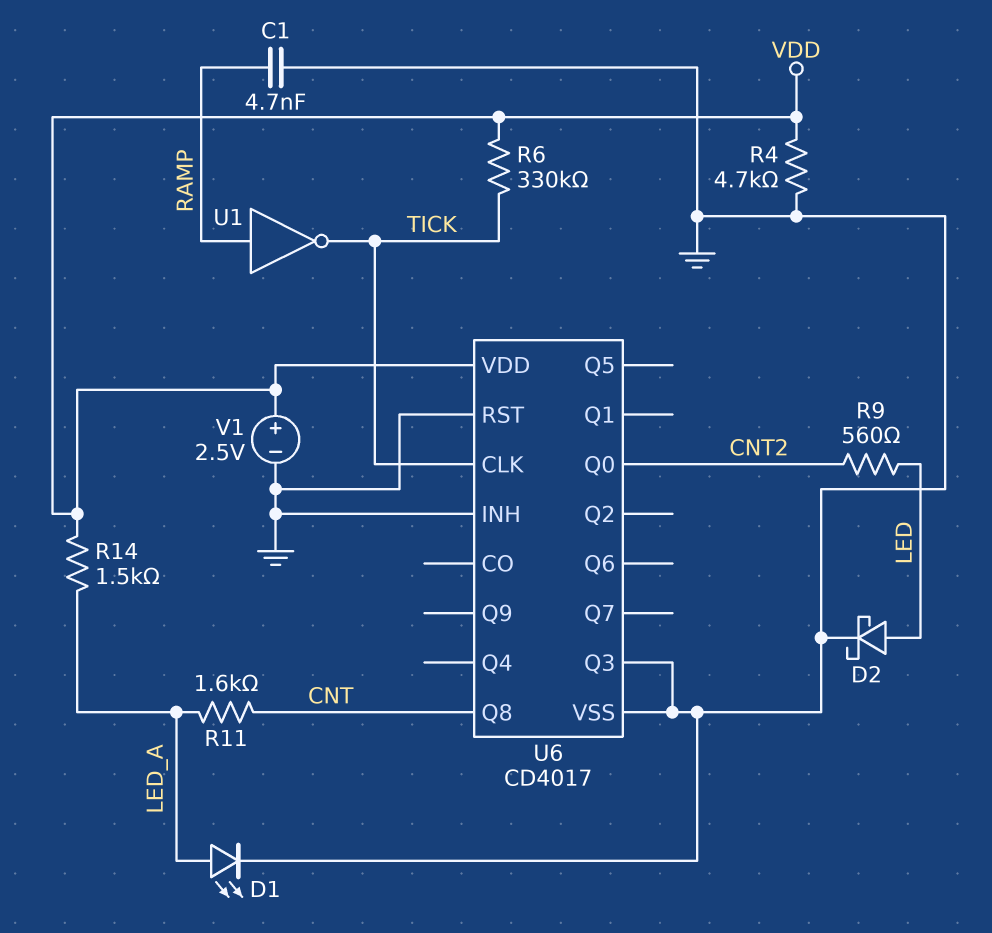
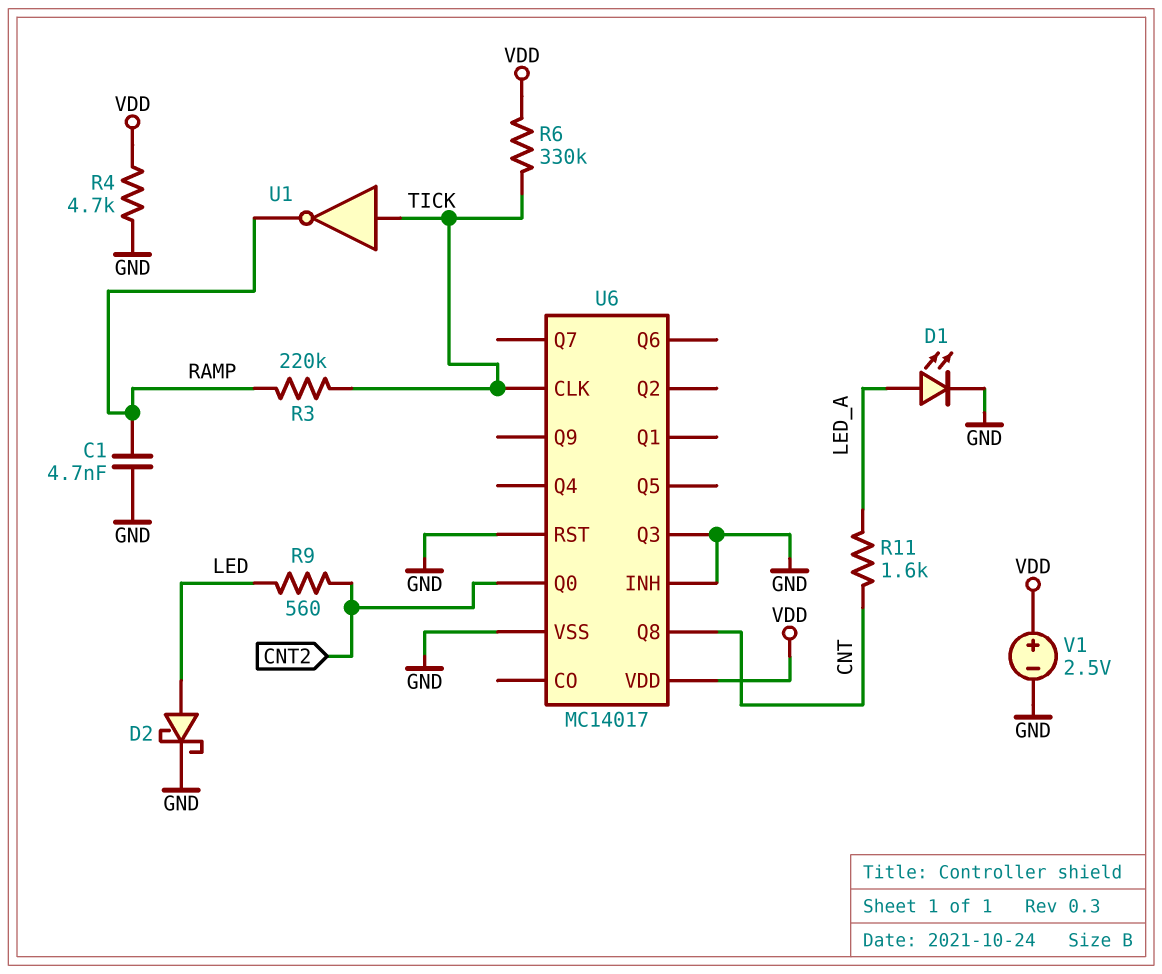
R3: none -> 220k (RAMP, TICK)
R14: 1.5k (LED_A, VDD) -> none
U1: NOT (in RAMP, out TICK) -> NOT (in TICK, out RAMP)
U6: CD4017 -> MC14017

